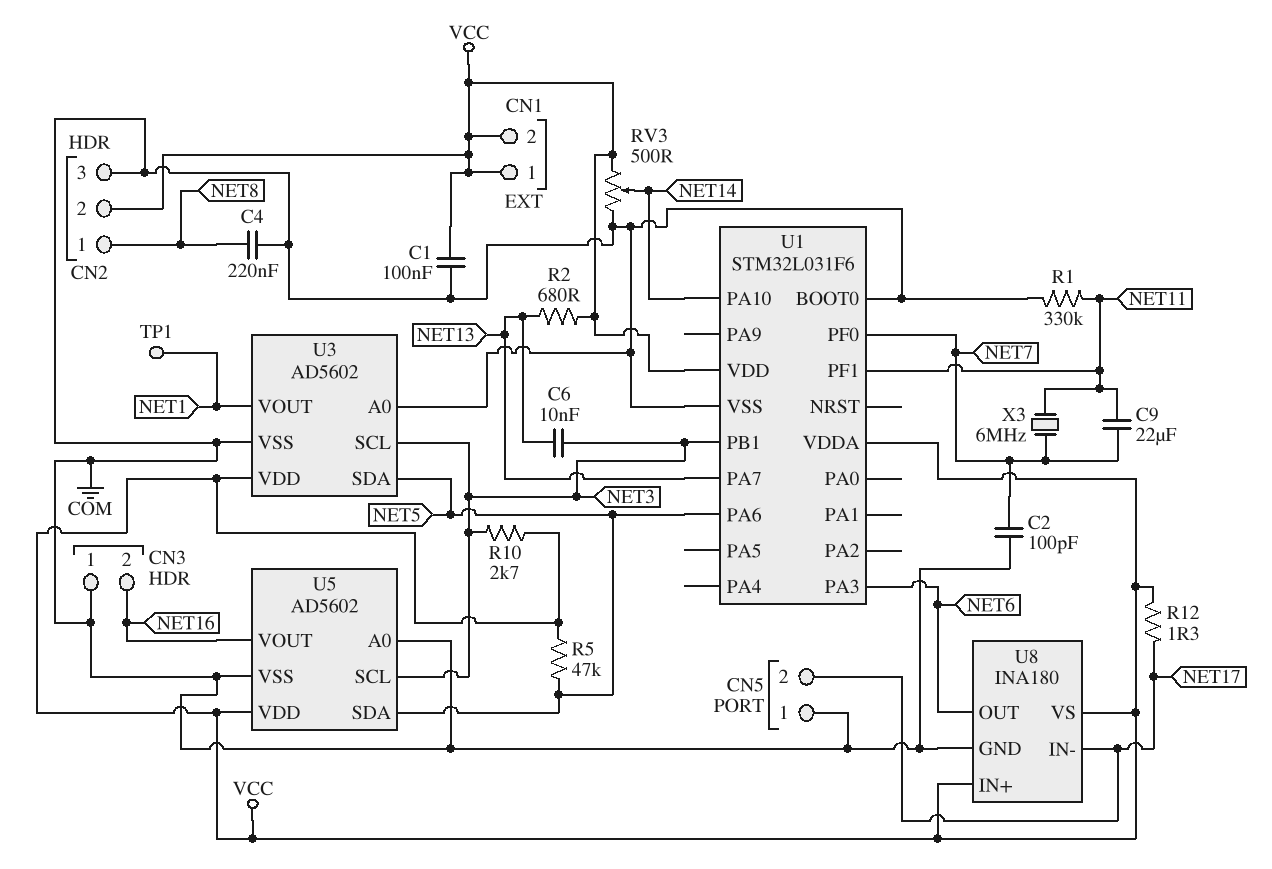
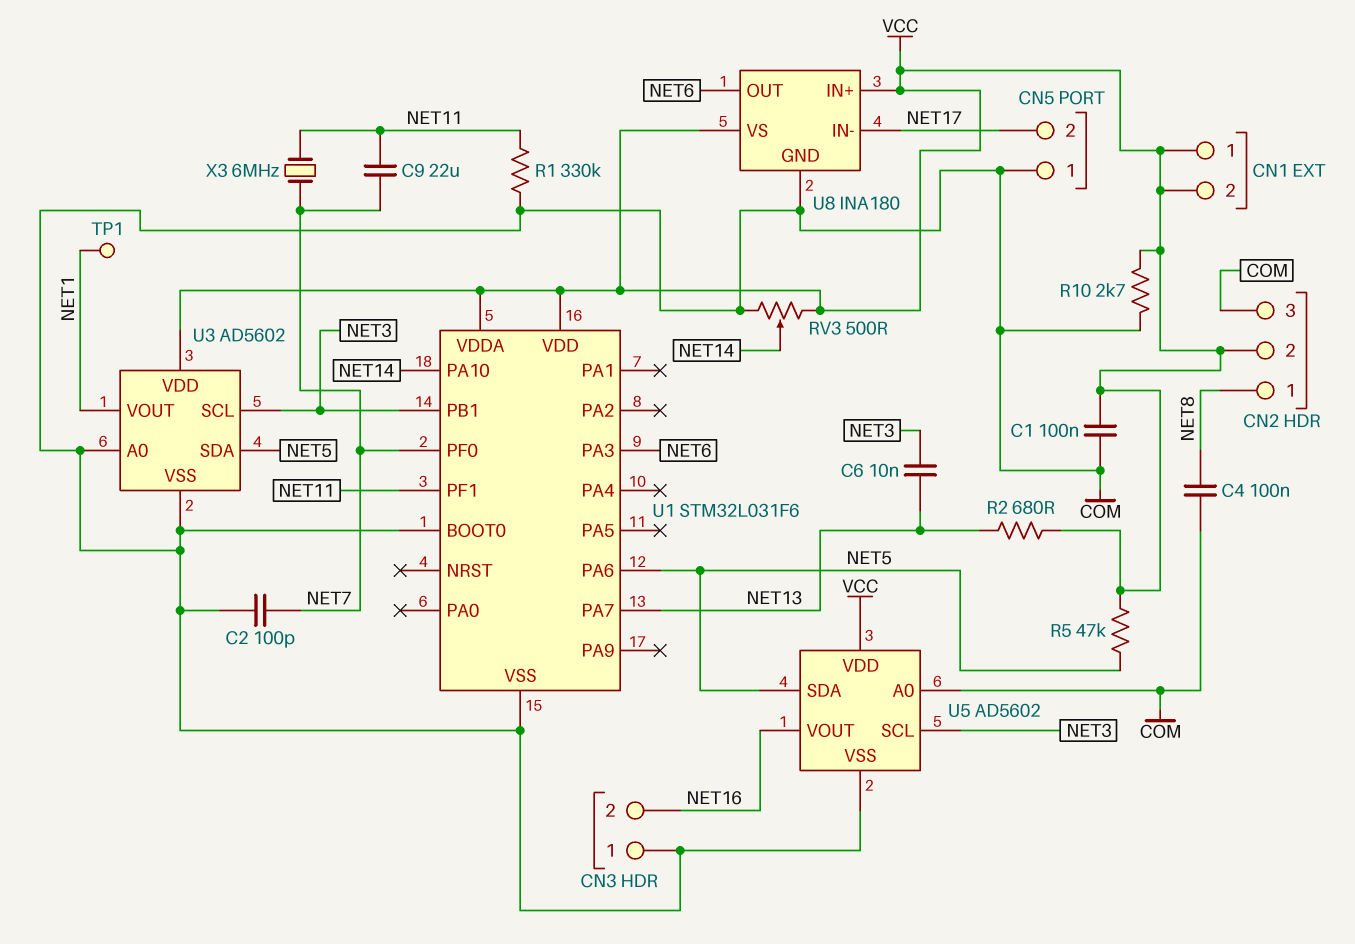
C4: 220nF (COM, NET8) -> 100nF (COM, NET8)
R10: 2.7k (NET3, VCC) -> 2.7k (COM, VCC)
R12: 1.3 (NET17, VCC) -> none

